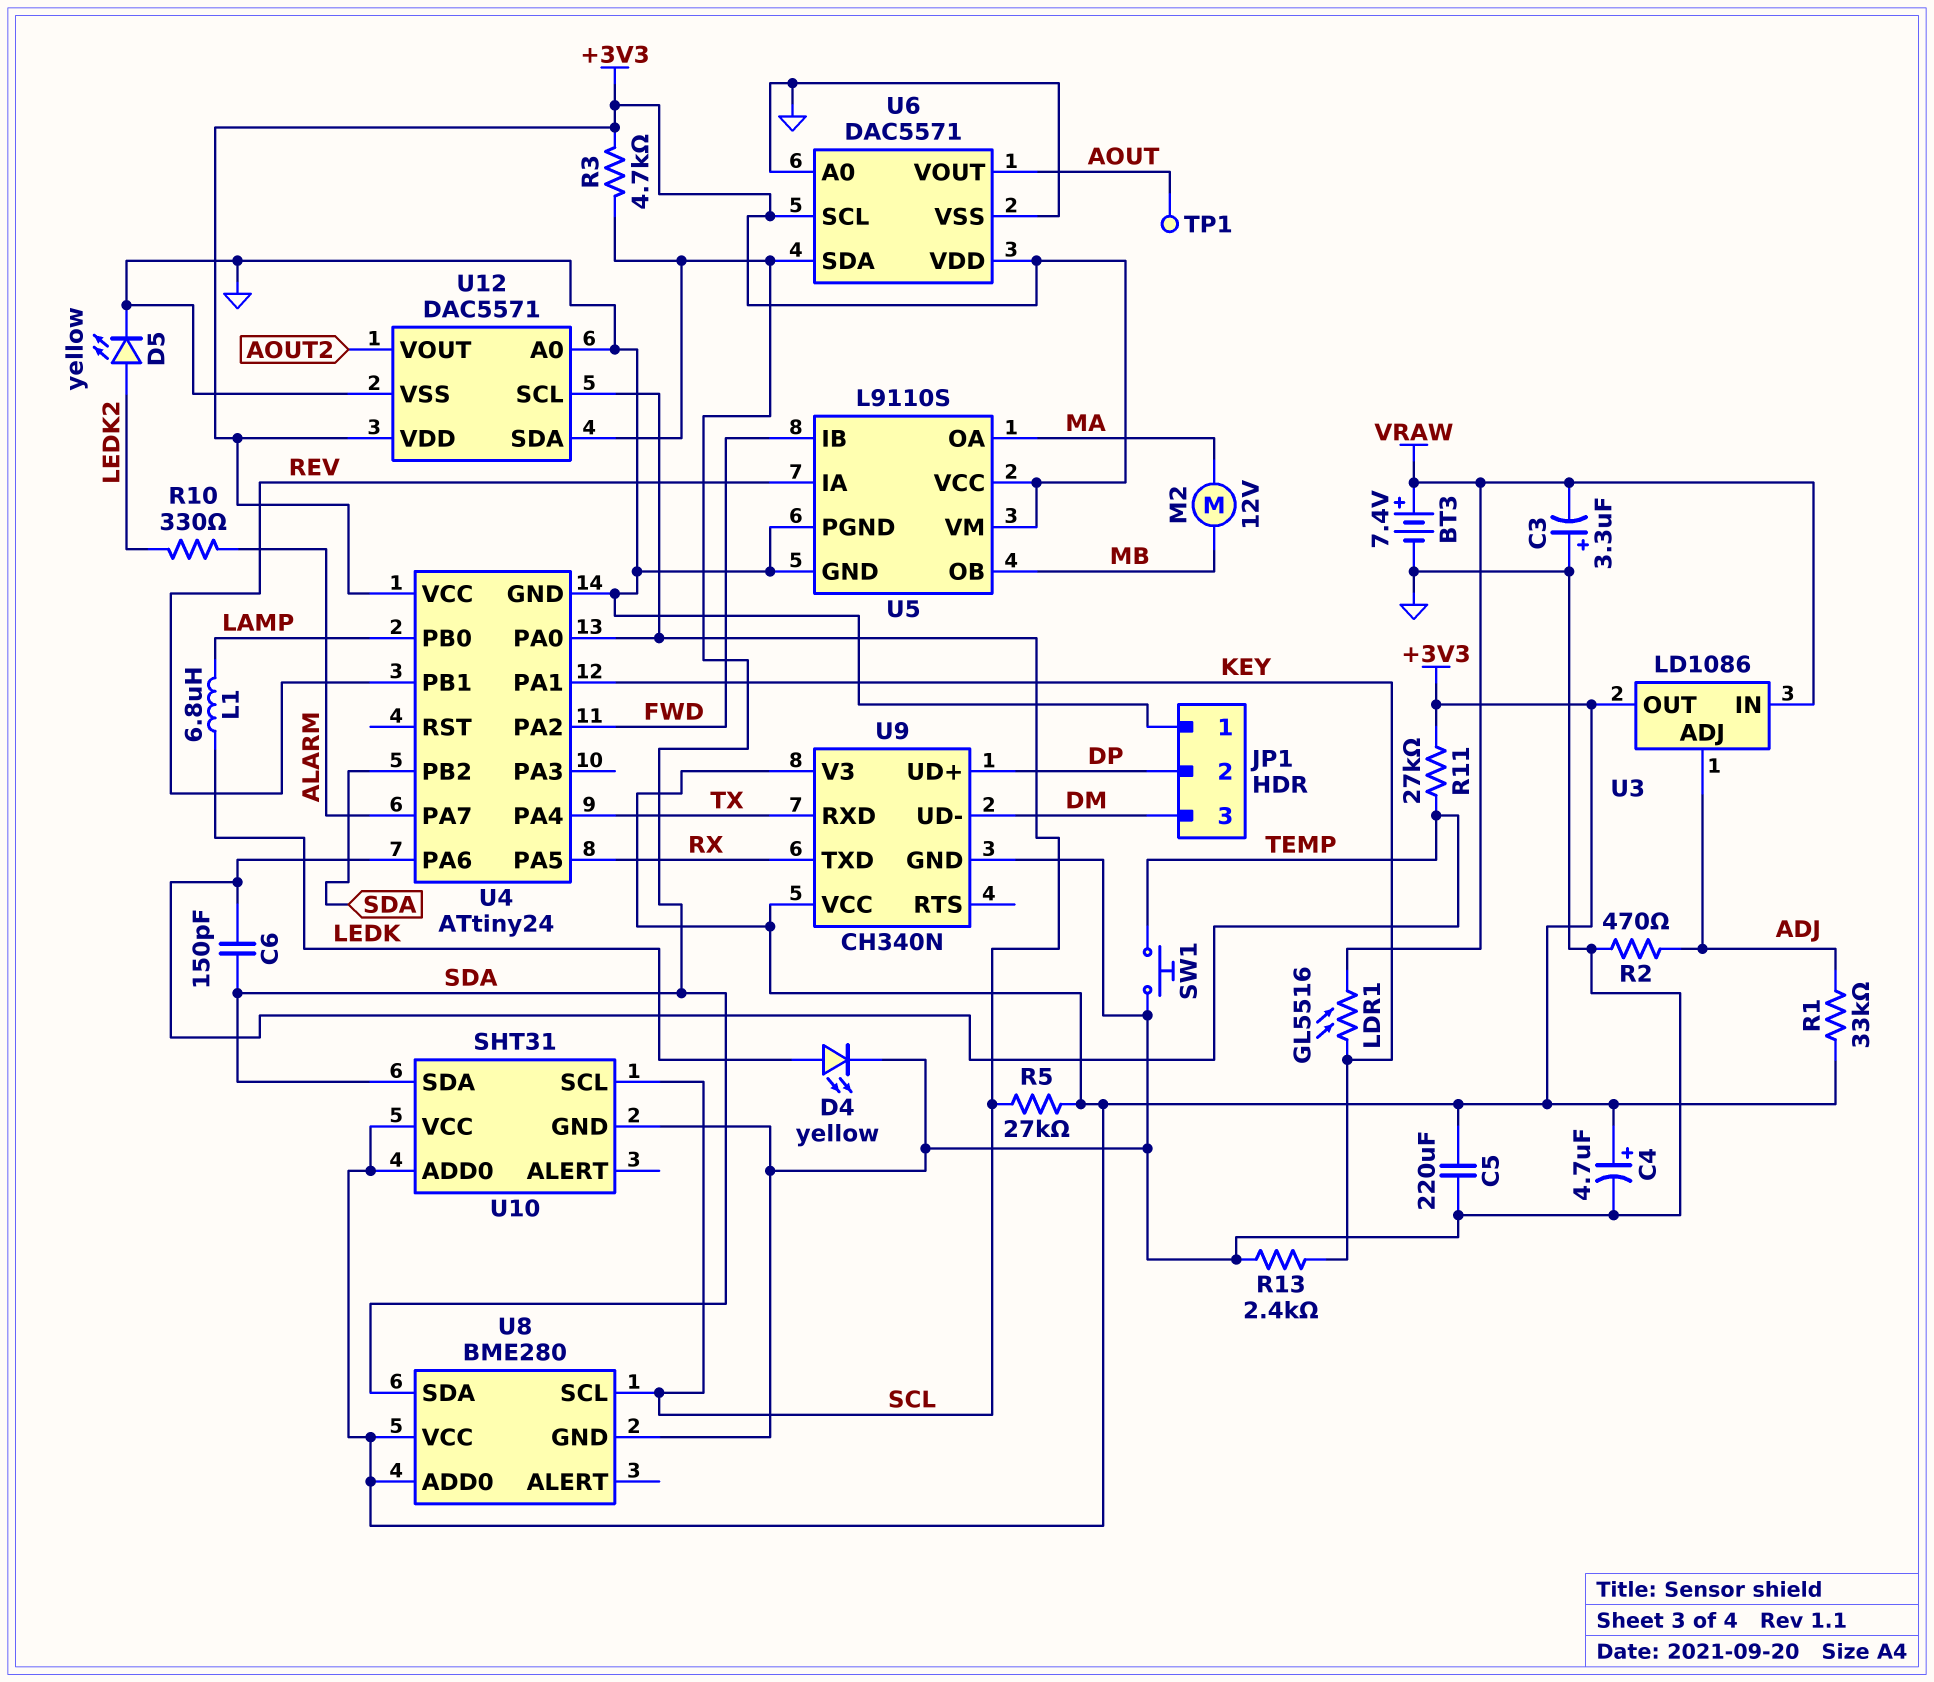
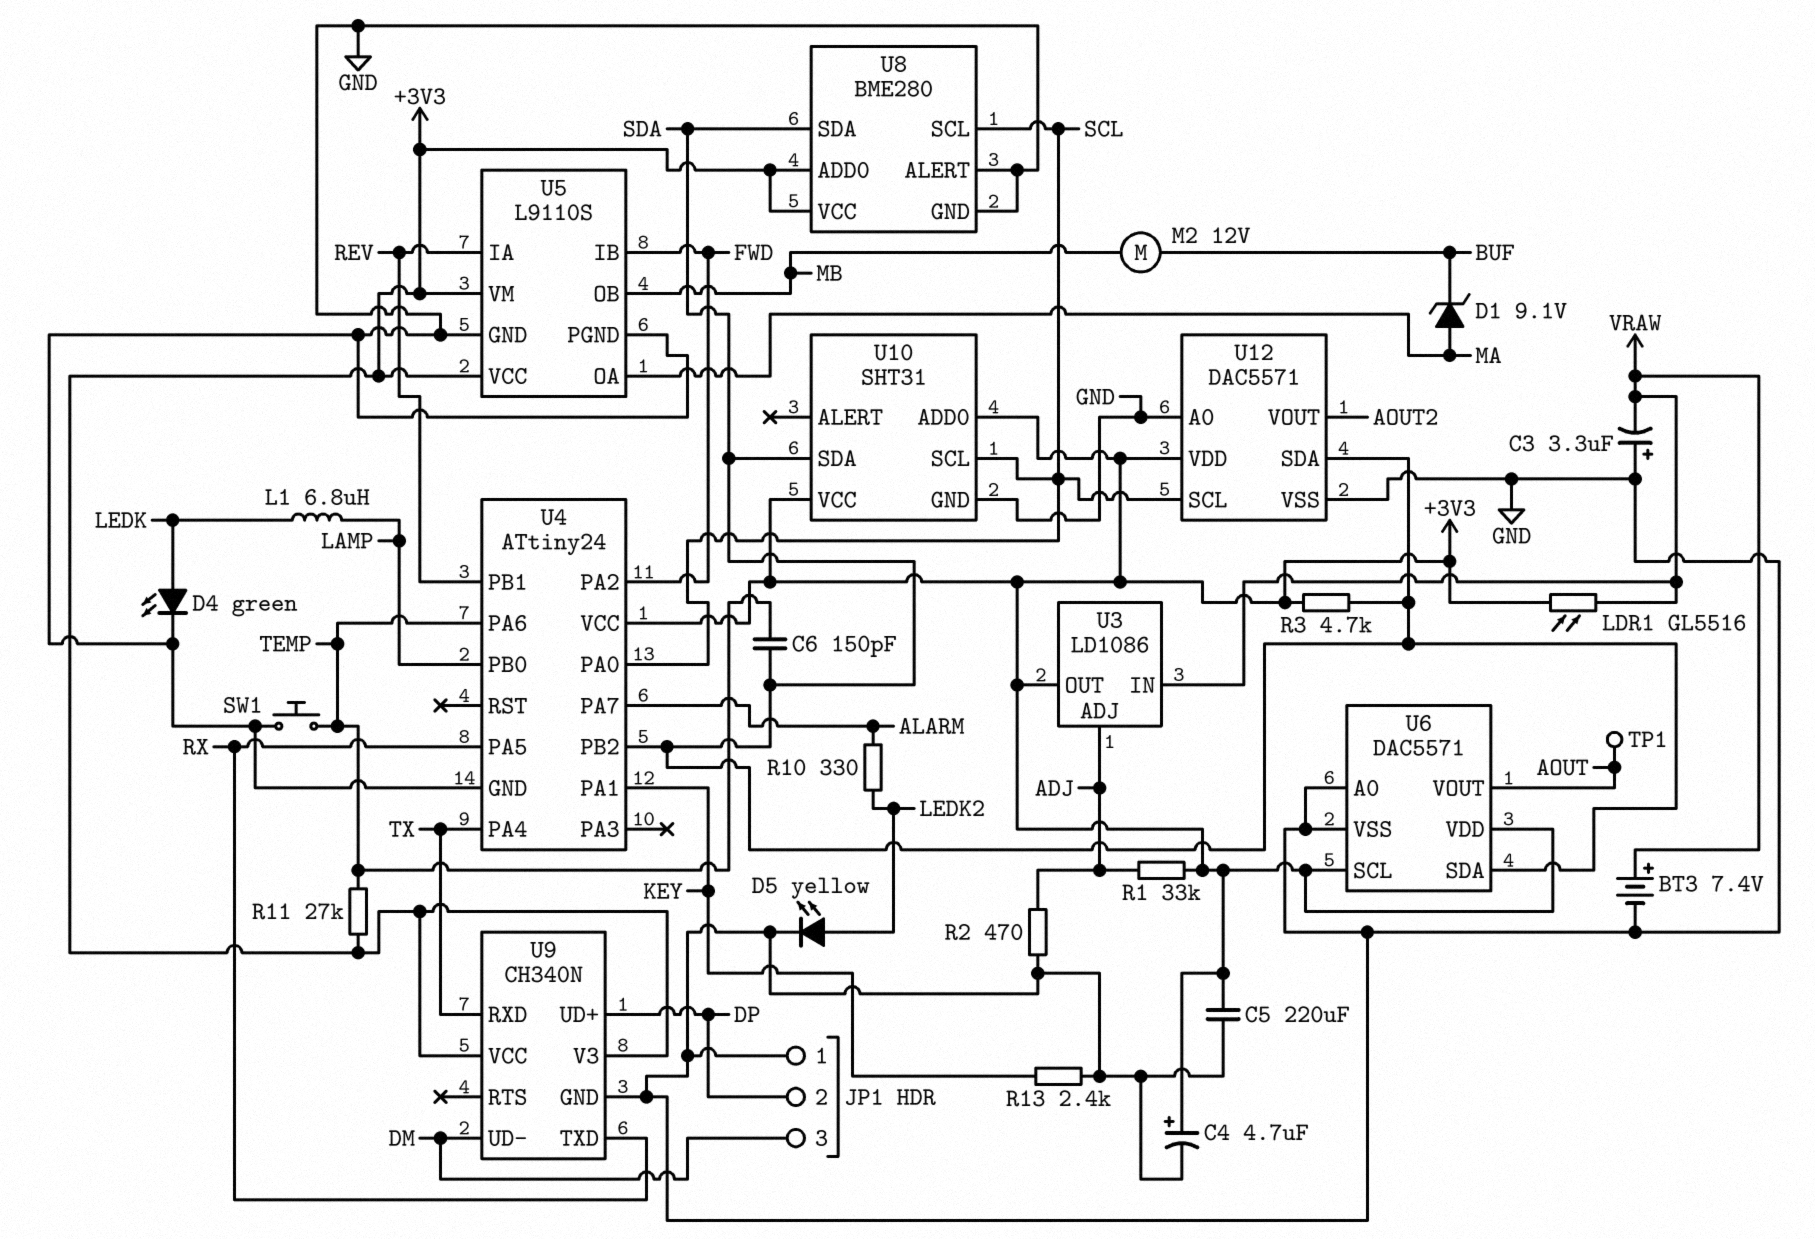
D1: none -> zener 9.1V (A MA, K BUF)
D4: LED yellow (A LEDK, K GND) -> LED green (A LEDK, K GND)
LDR1: GL5516 (KEY, VRAW) -> GL5516 (+3V3, VRAW)
M2: motor 12V (MA, MB) -> motor 12V (BUF, MB)
R5: 27k (+3V3, SCL) -> none
U8 pin ALERT: none -> GND

